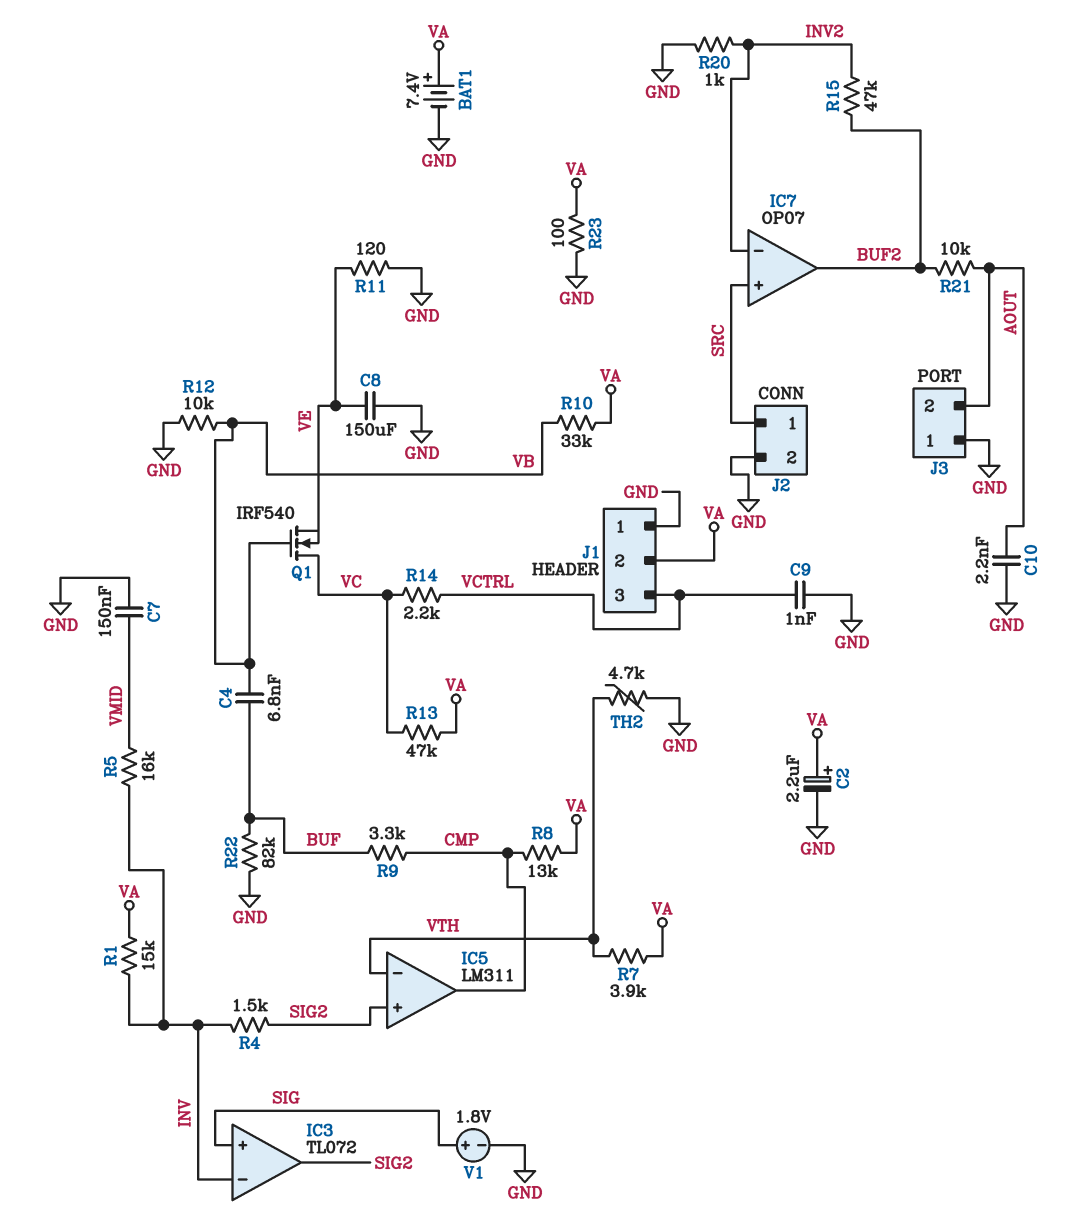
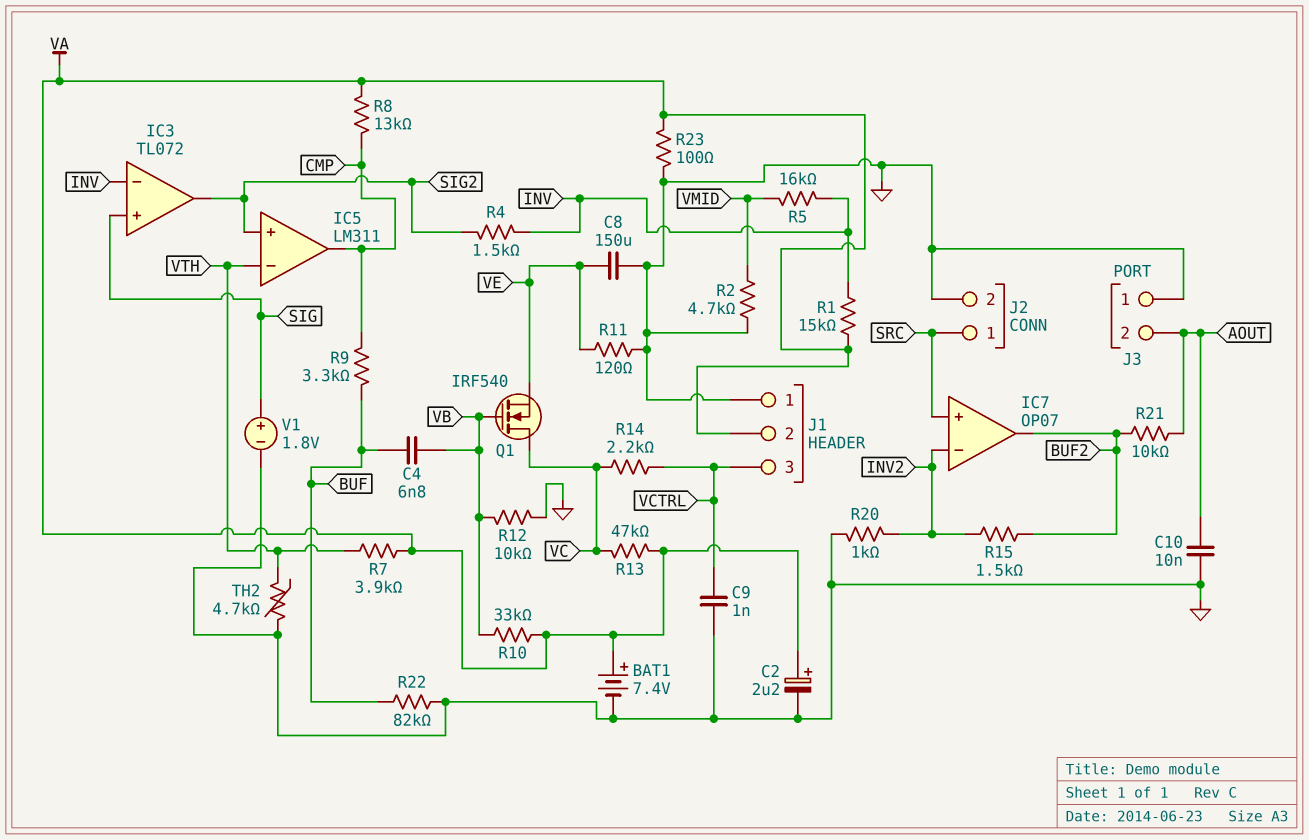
C7: 150nF (GND, VMID) -> none
C10: 2.2nF (AOUT, GND) -> 10nF (AOUT, GND)
R2: none -> 4.7k (GND, VMID)
R15: 47k (BUF2, INV2) -> 1.5k (BUF2, INV2)

